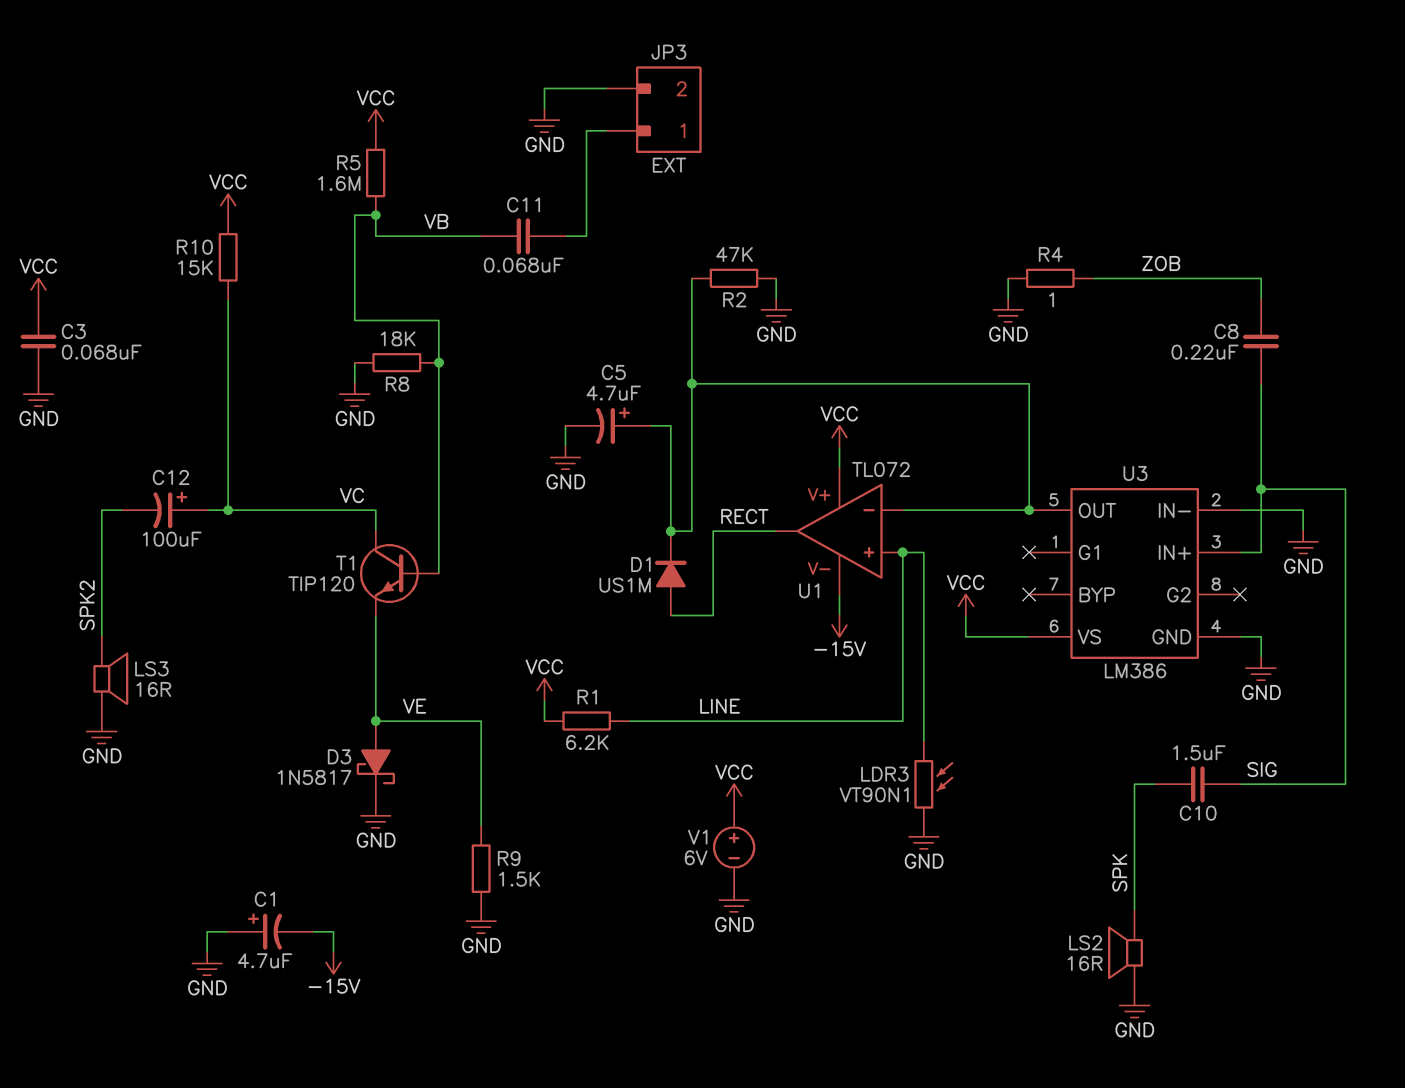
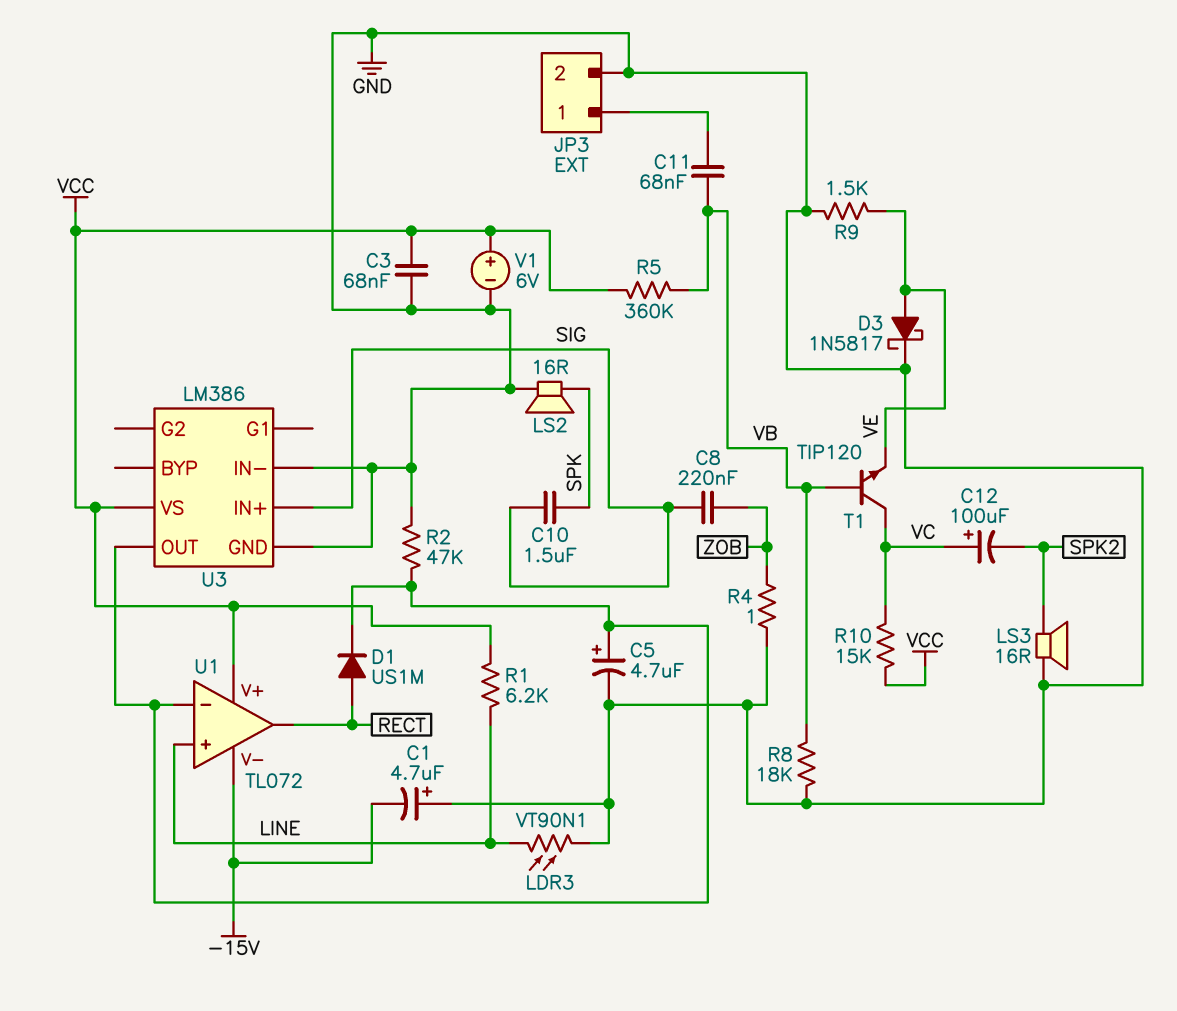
R5: 1.6M (VB, VCC) -> 360k (VB, VCC)

